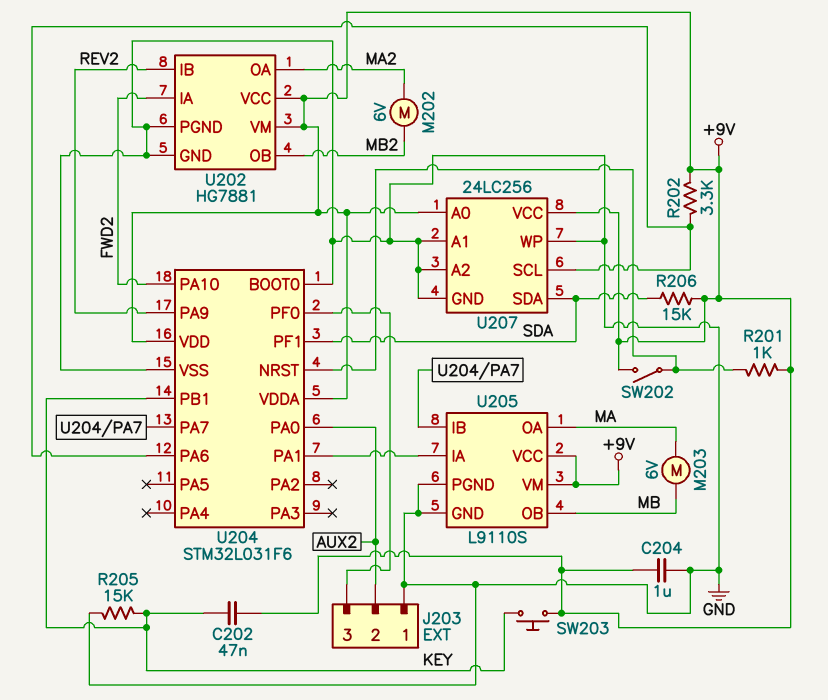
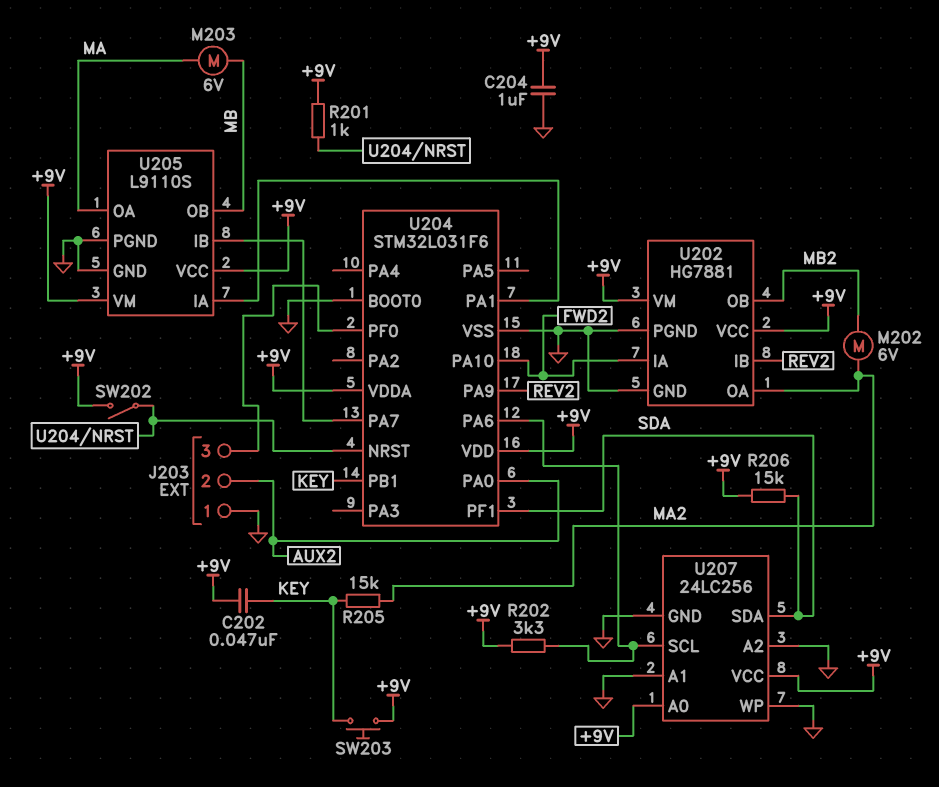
R205: 15k (GND, KEY) -> 15k (KEY, MA2)

